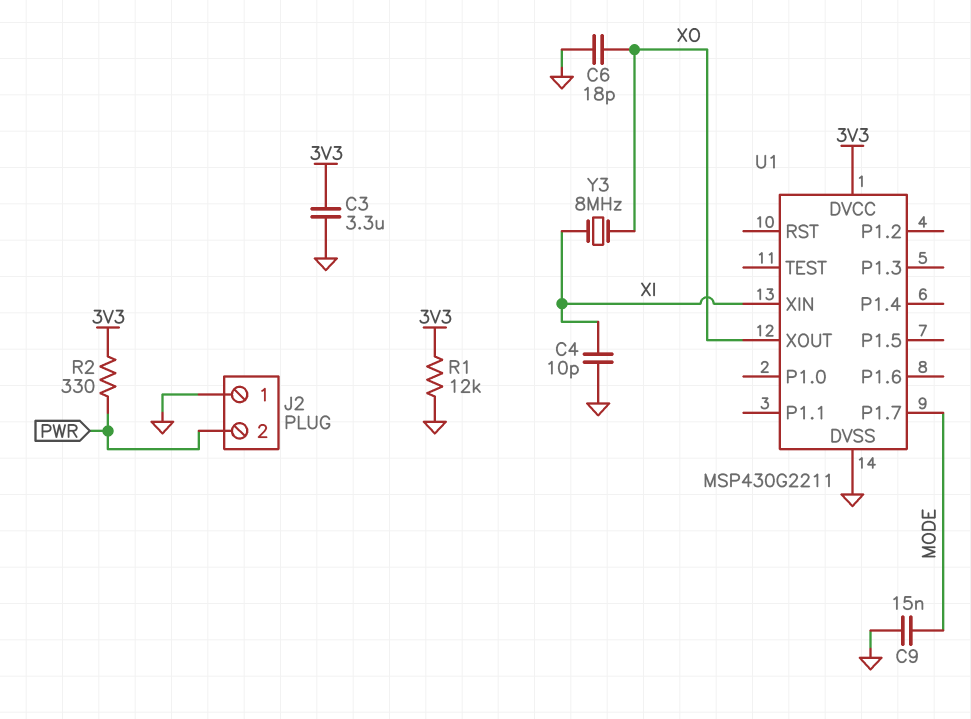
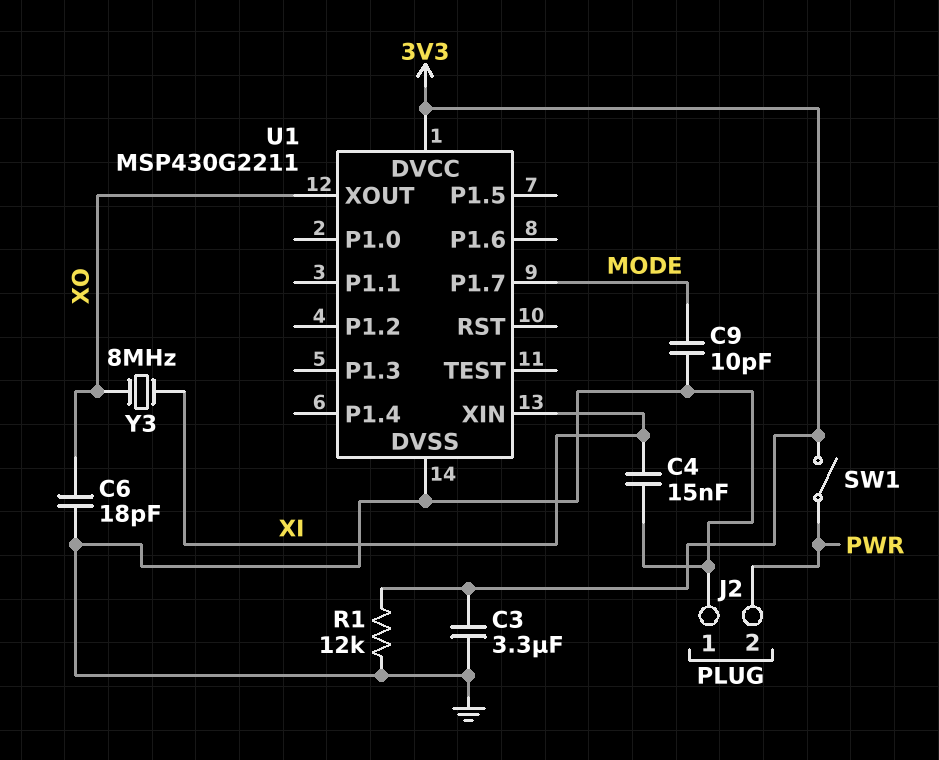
C4: 10pF (GND, XI) -> 15nF (GND, XI)
C9: 15nF (GND, MODE) -> 10pF (GND, MODE)
R2: 330 (3V3, PWR) -> none
SW1: none -> switch (3V3, PWR)

